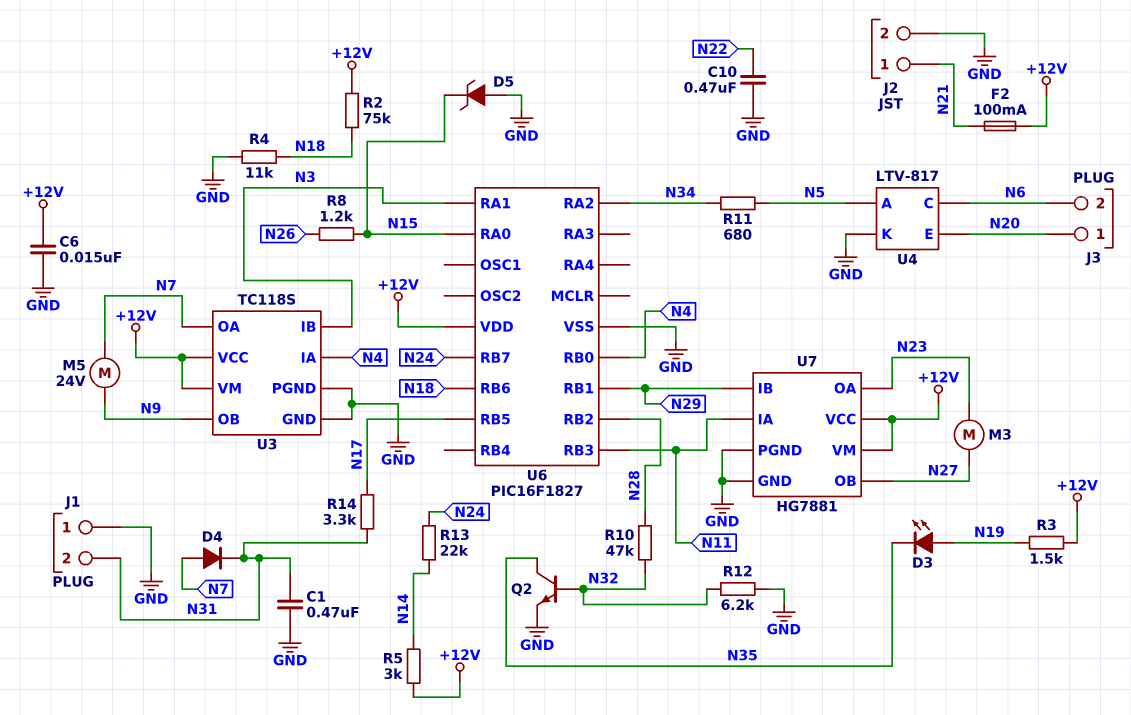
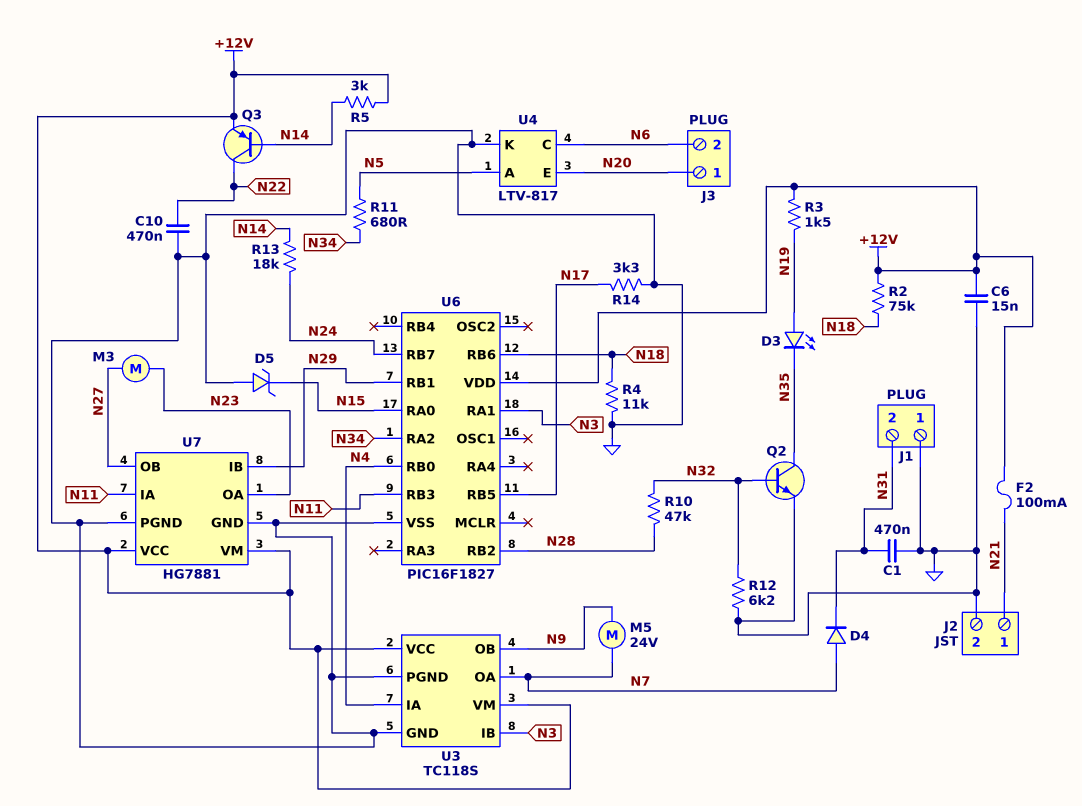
Q3: none -> PNP (B N14, C N22, E +12V)
R8: 1.2k (N15, N26) -> none
R13: 22k (N14, N24) -> 18k (N14, N24)
R14: 3.3k (N17, N31) -> 3.3k (GND, N17)

